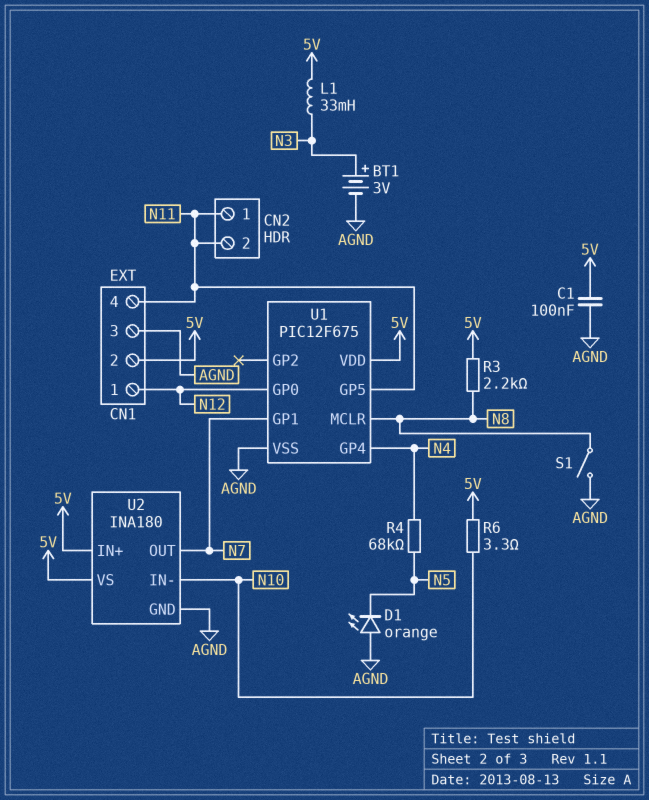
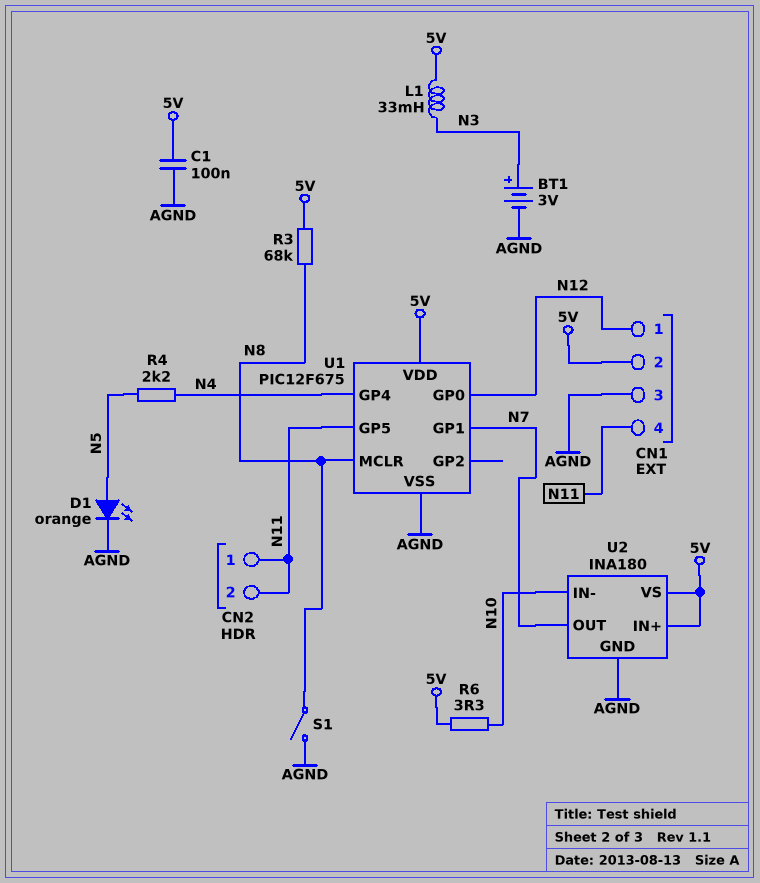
D1: LED orange (A AGND, K N5) -> LED orange (A N5, K AGND)
R3: 2.2k (5V, N8) -> 68k (5V, N8)
R4: 68k (N4, N5) -> 2.2k (N4, N5)

